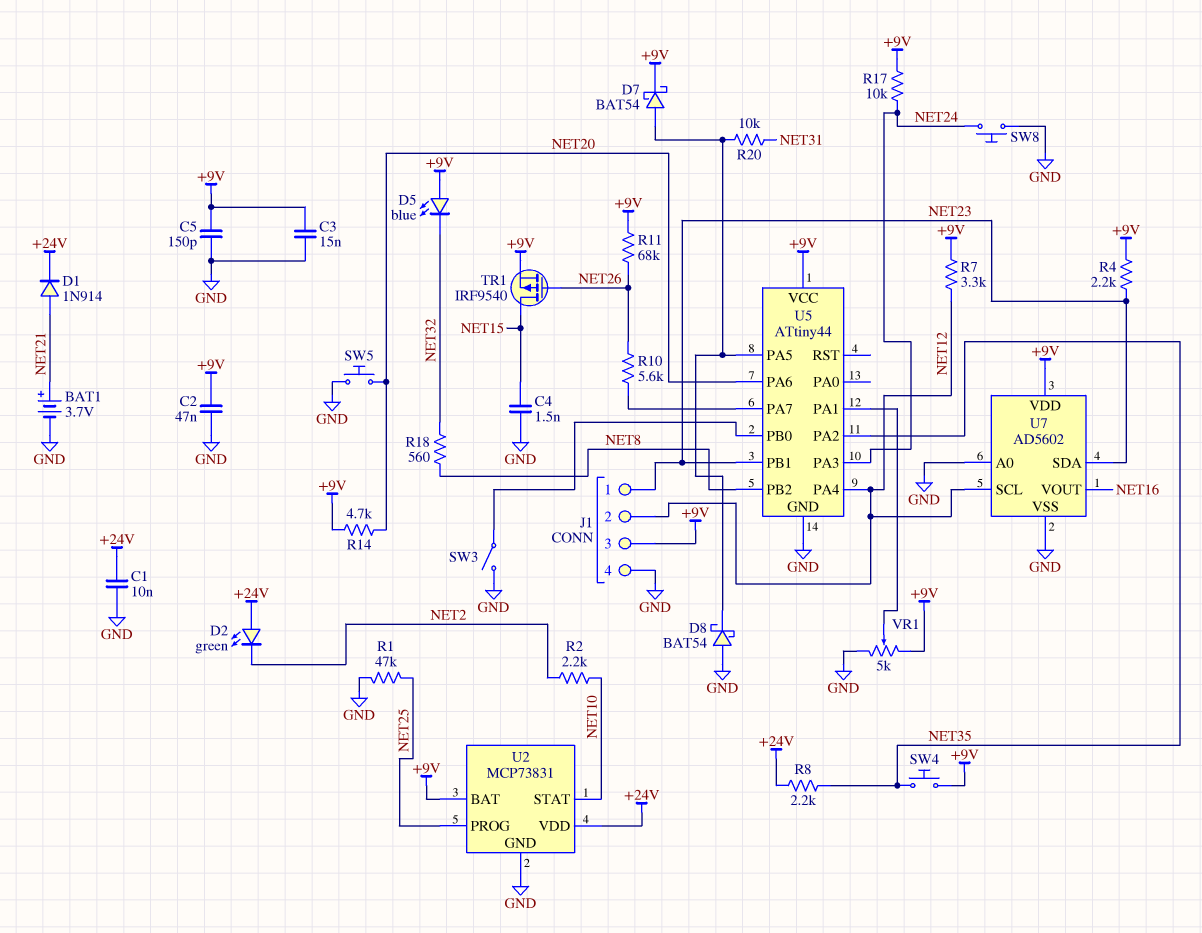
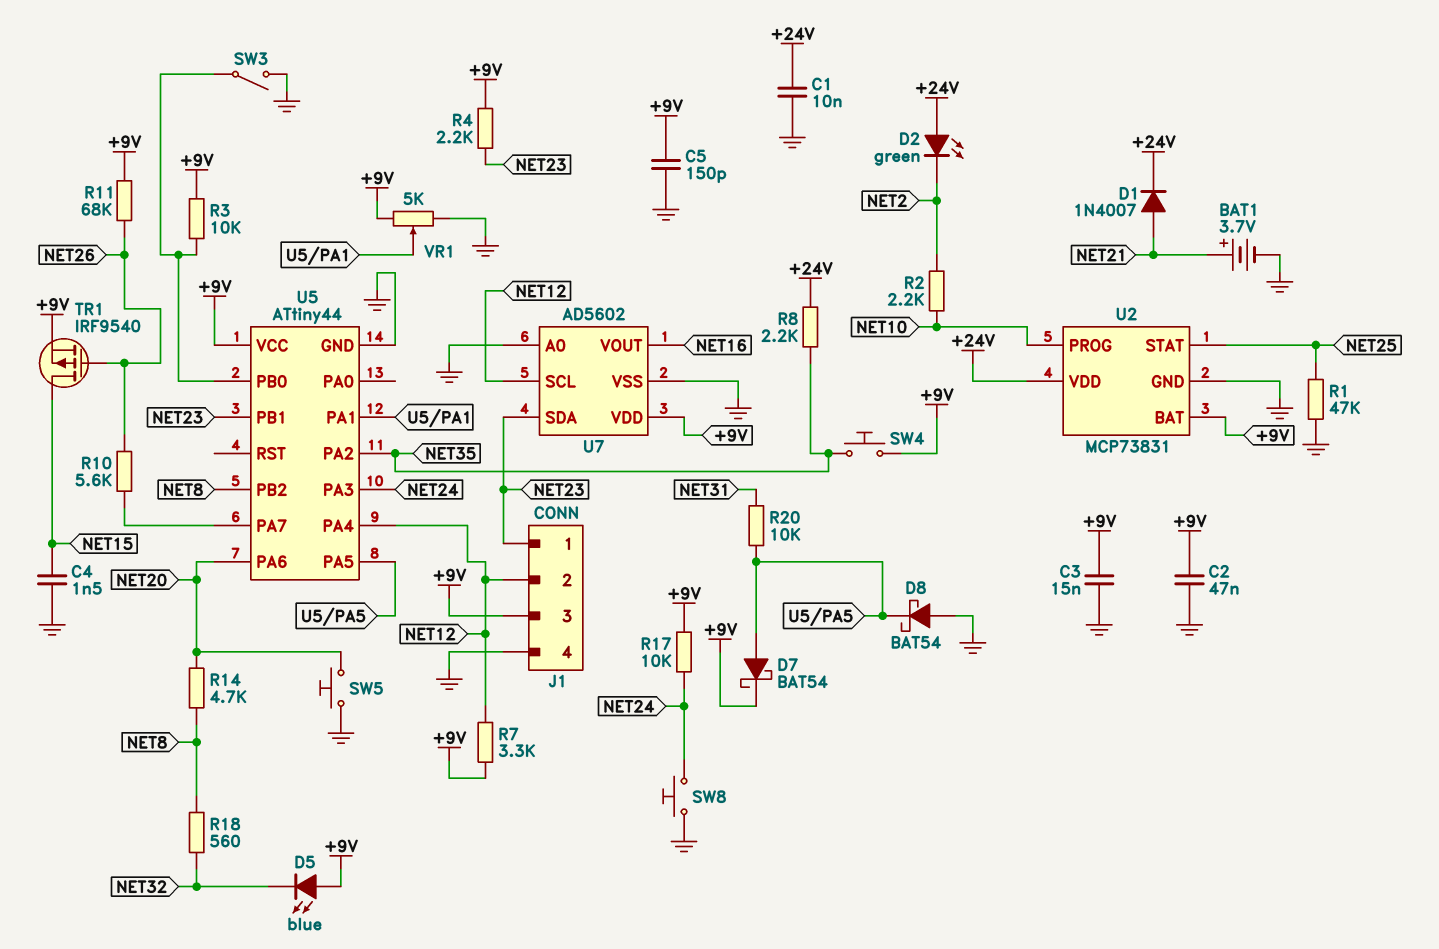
D1: diode 1N914 (A NET21, K +24V) -> diode 1N4007 (A NET21, K +24V)
R3: none -> 10k (+9V, U5/PB0)
R14: 4.7k (+9V, NET20) -> 4.7k (NET8, NET20)
U2 pin PROG: NET25 -> NET10
U2 pin STAT: NET10 -> NET25

